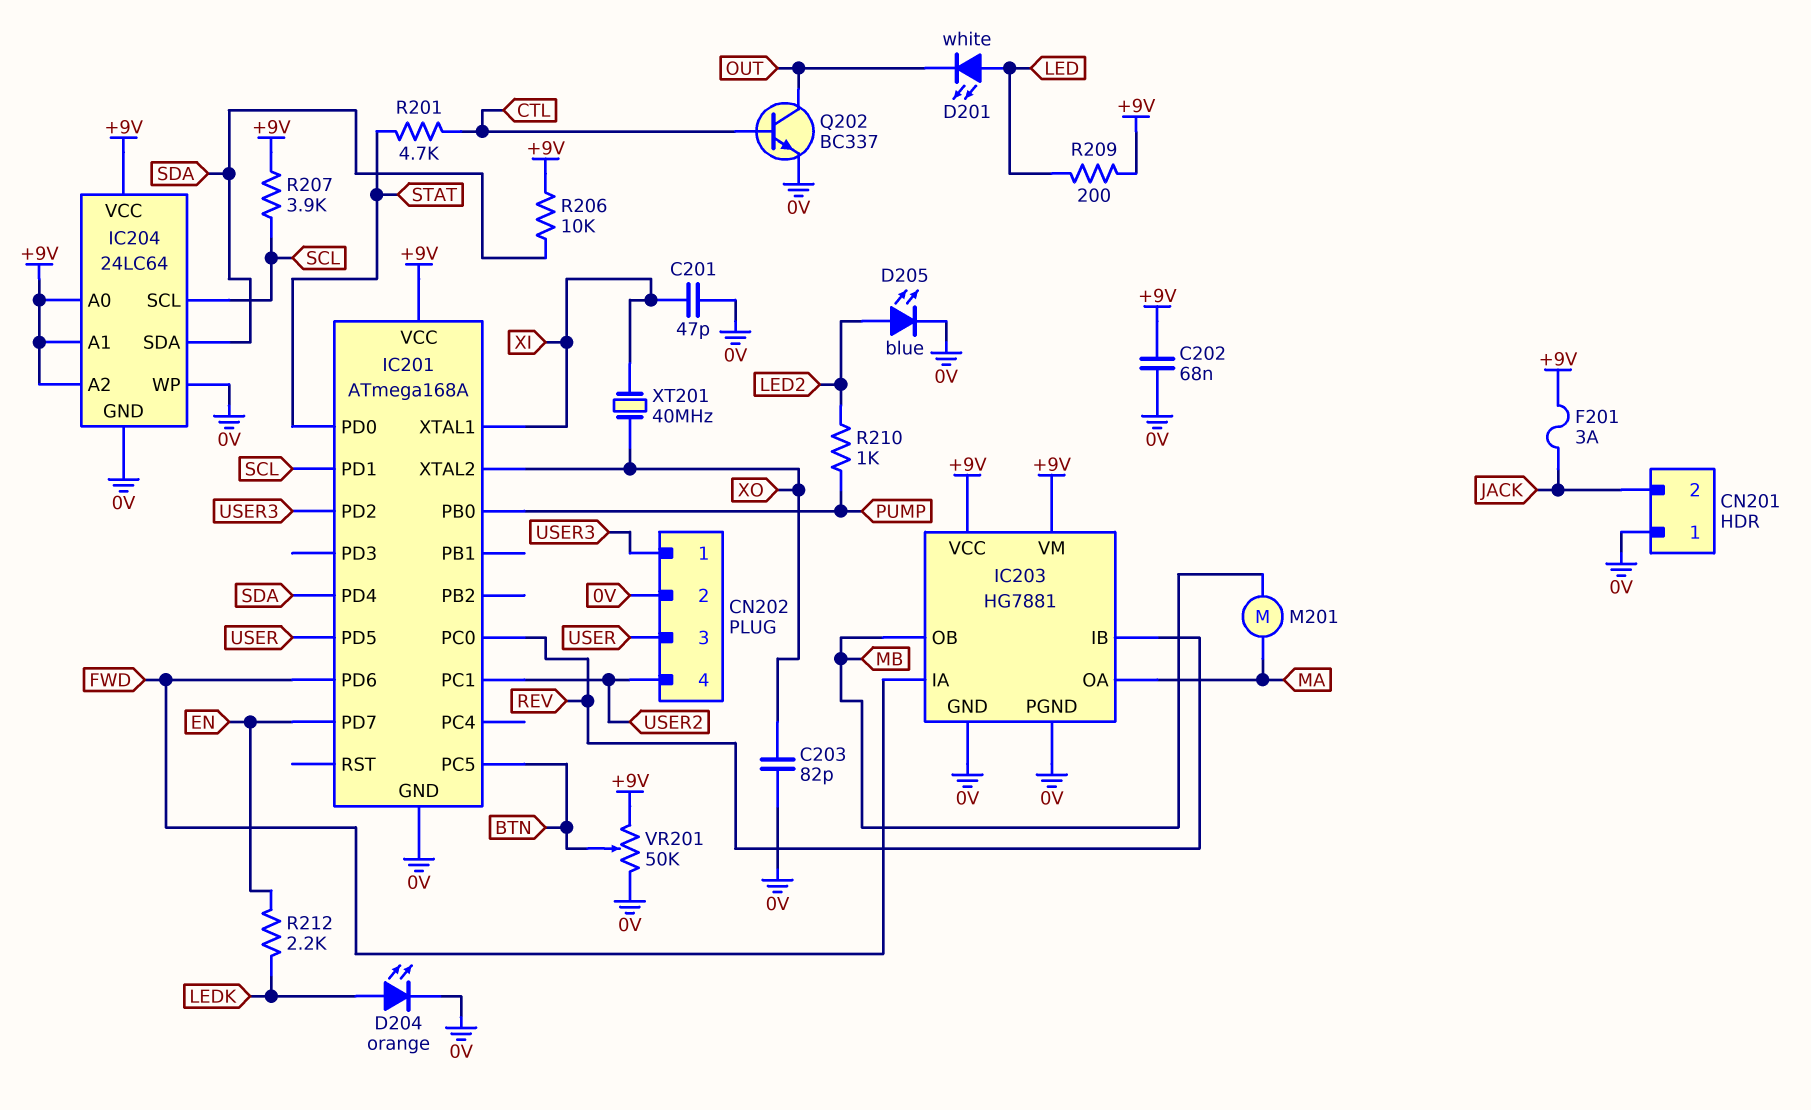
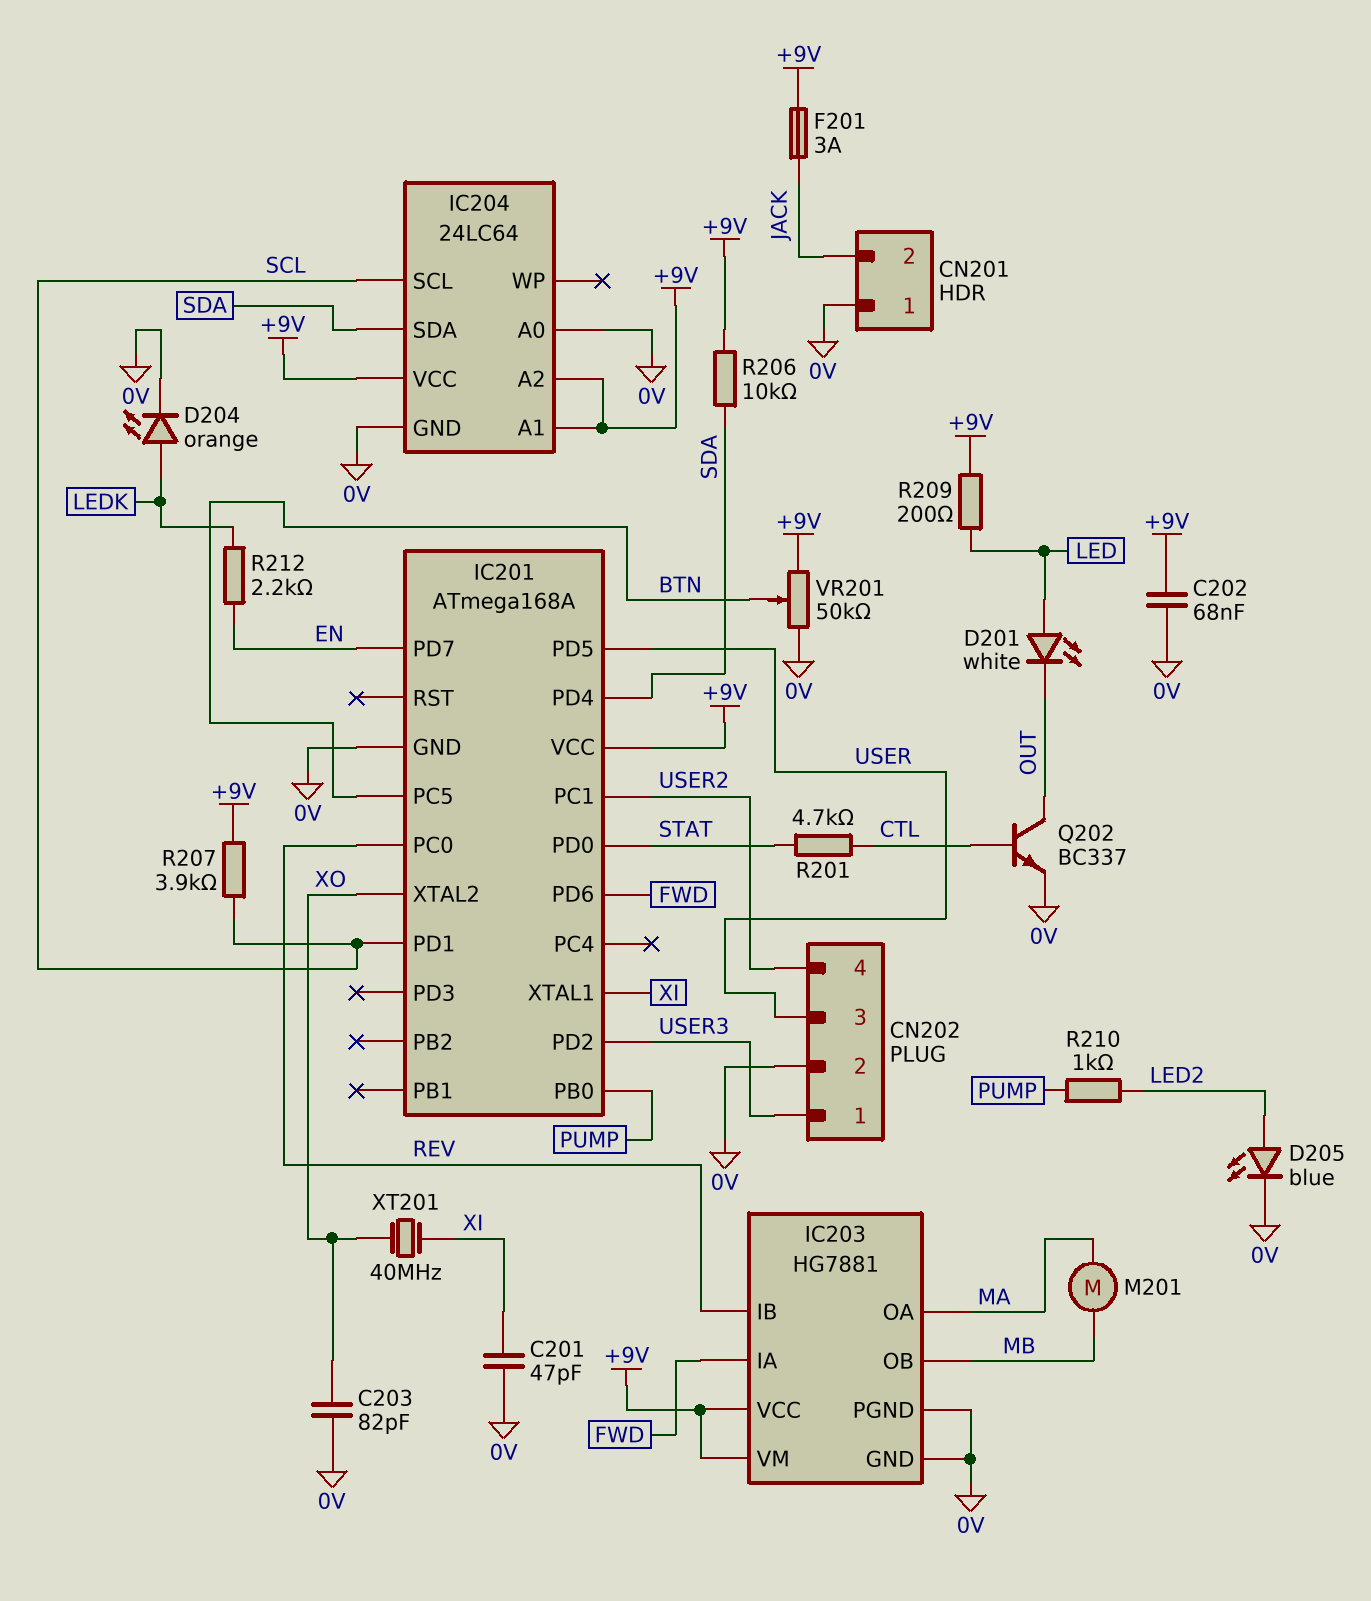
IC204 pin A0: +9V -> 0V
IC204 pin WP: 0V -> none

